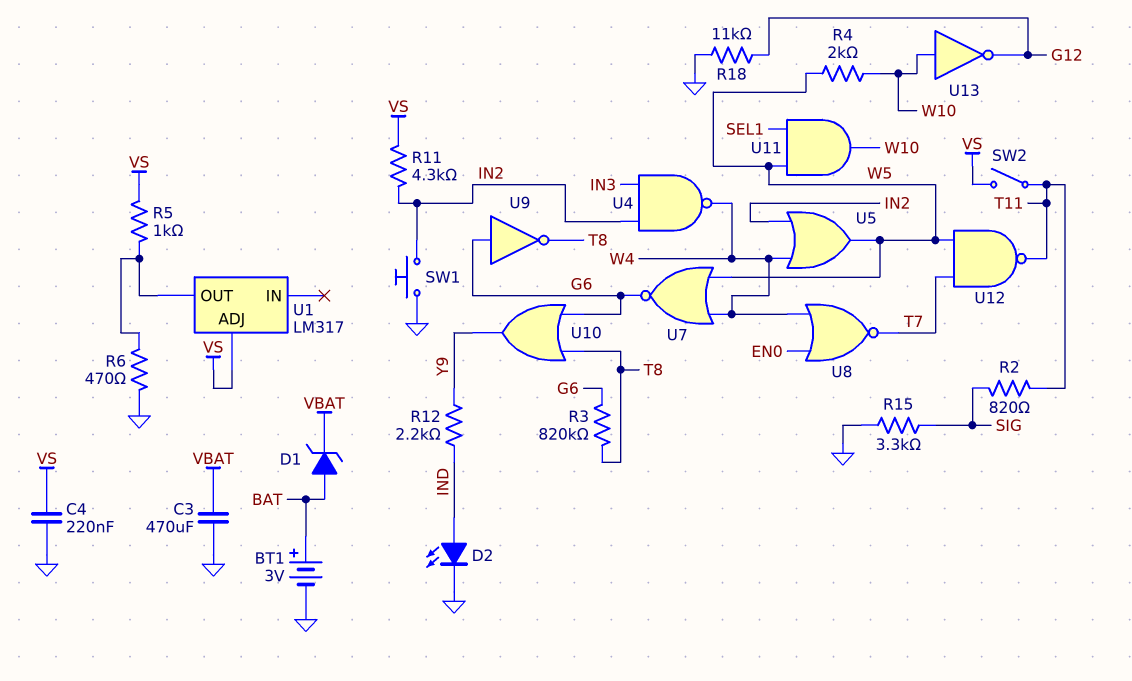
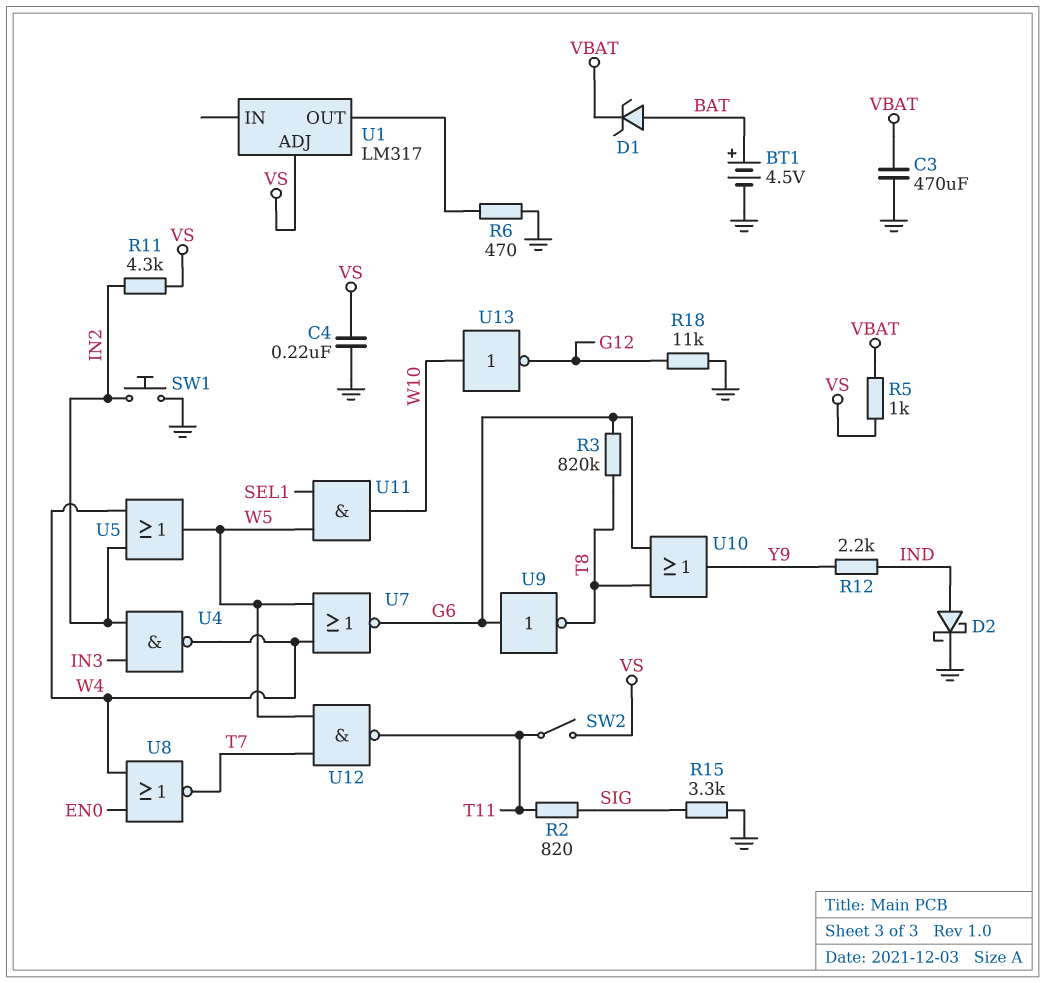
BT1: 3V (plus BAT, minus GND) -> 4.5V (plus BAT, minus GND)
D2: LED (A IND, K GND) -> schottky (A IND, K GND)
R4: 2k (W5, W10) -> none
R5: 1k (U1/OUT, VS) -> 1k (VBAT, VS)

